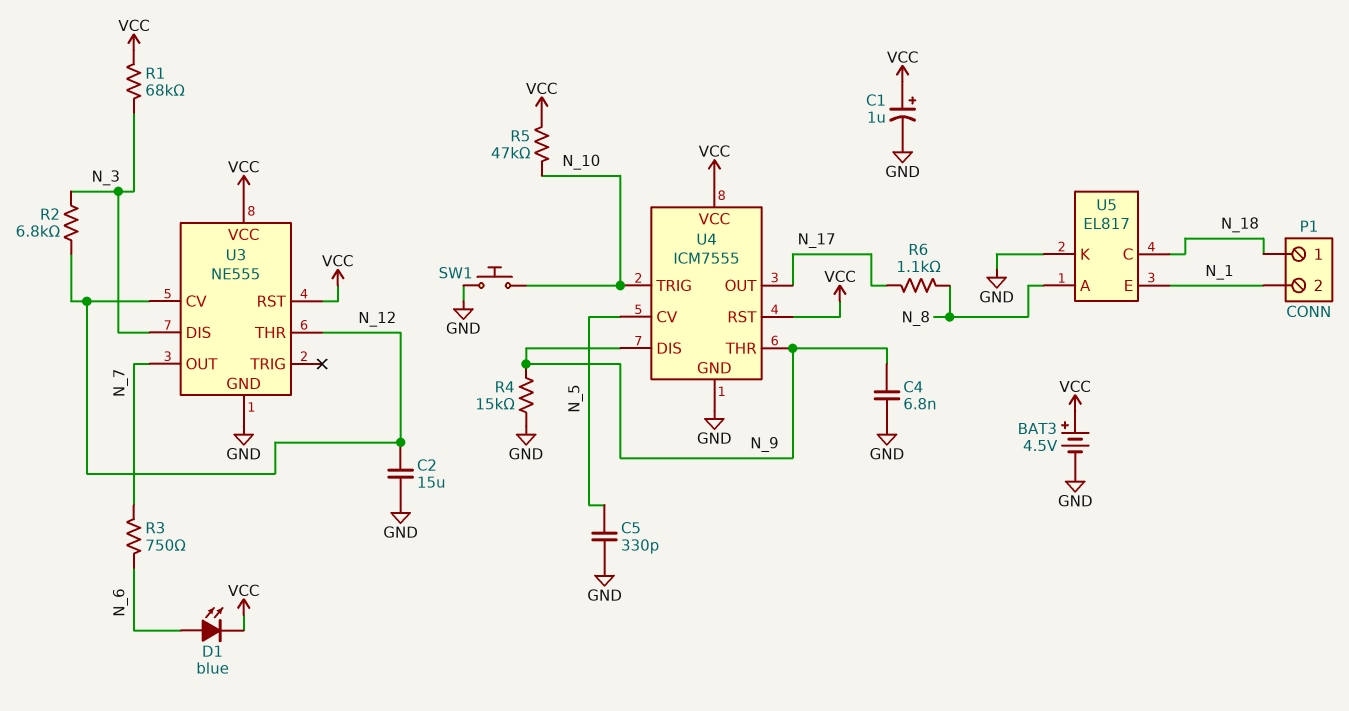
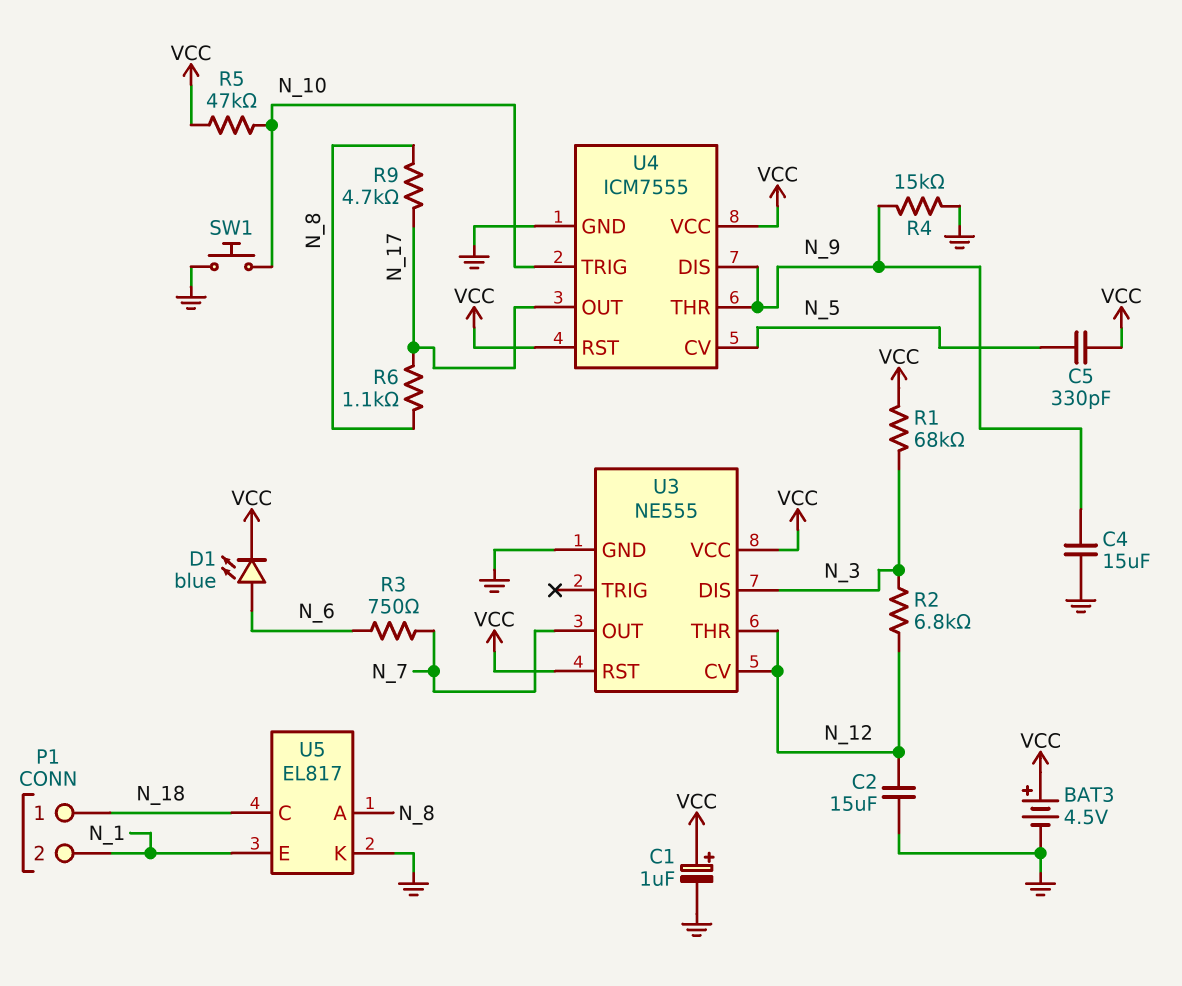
C4: 6.8nF (GND, N_9) -> 15uF (GND, N_9)
C5: 330pF (GND, N_5) -> 330pF (N_5, VCC)
R9: none -> 4.7k (N_8, N_17)

